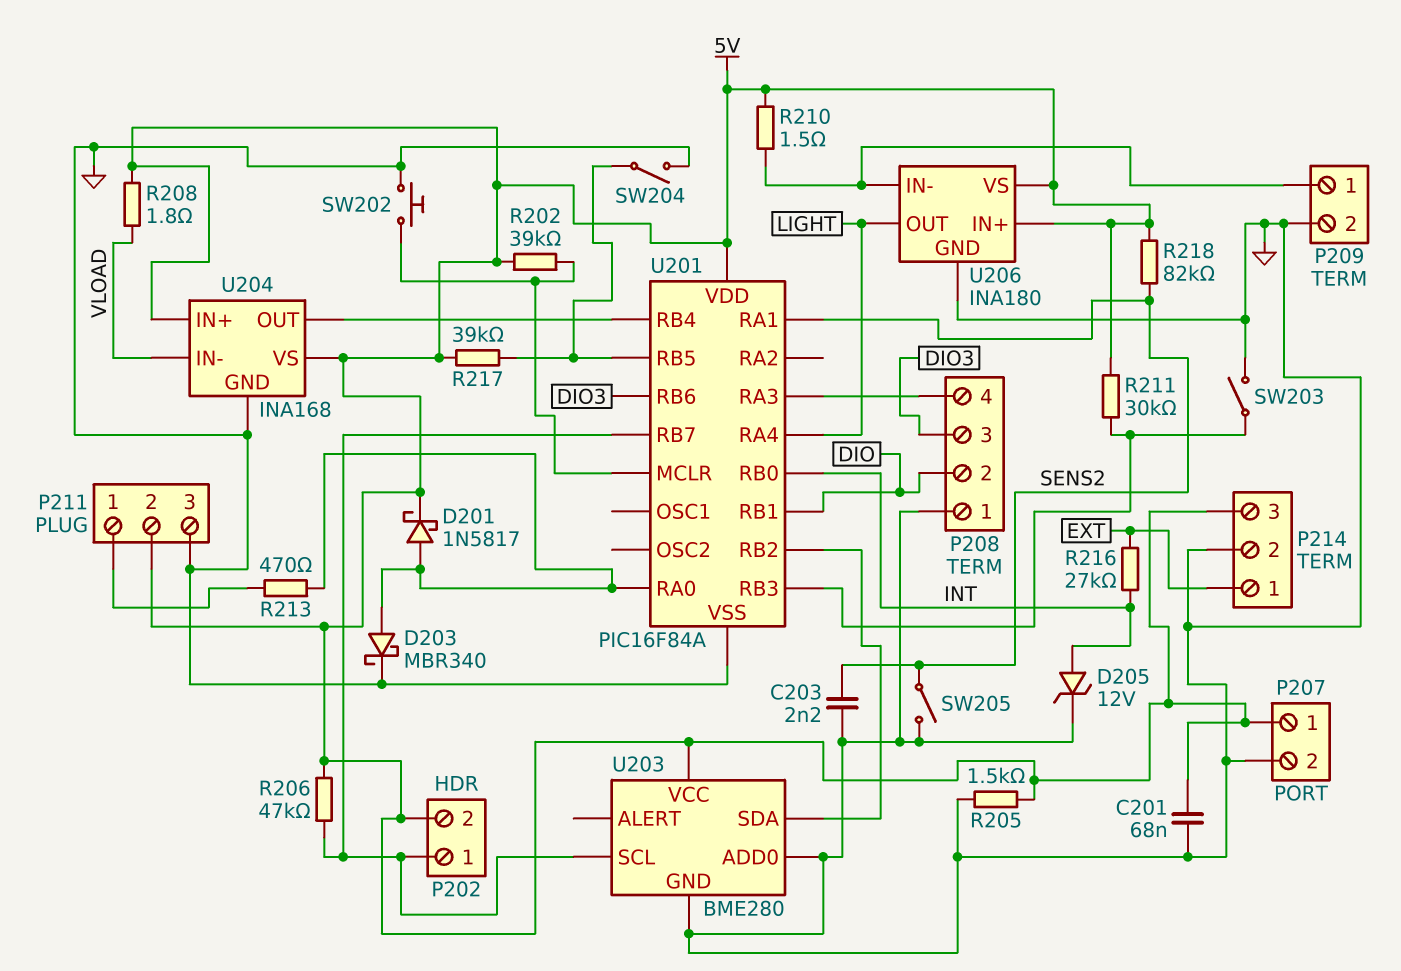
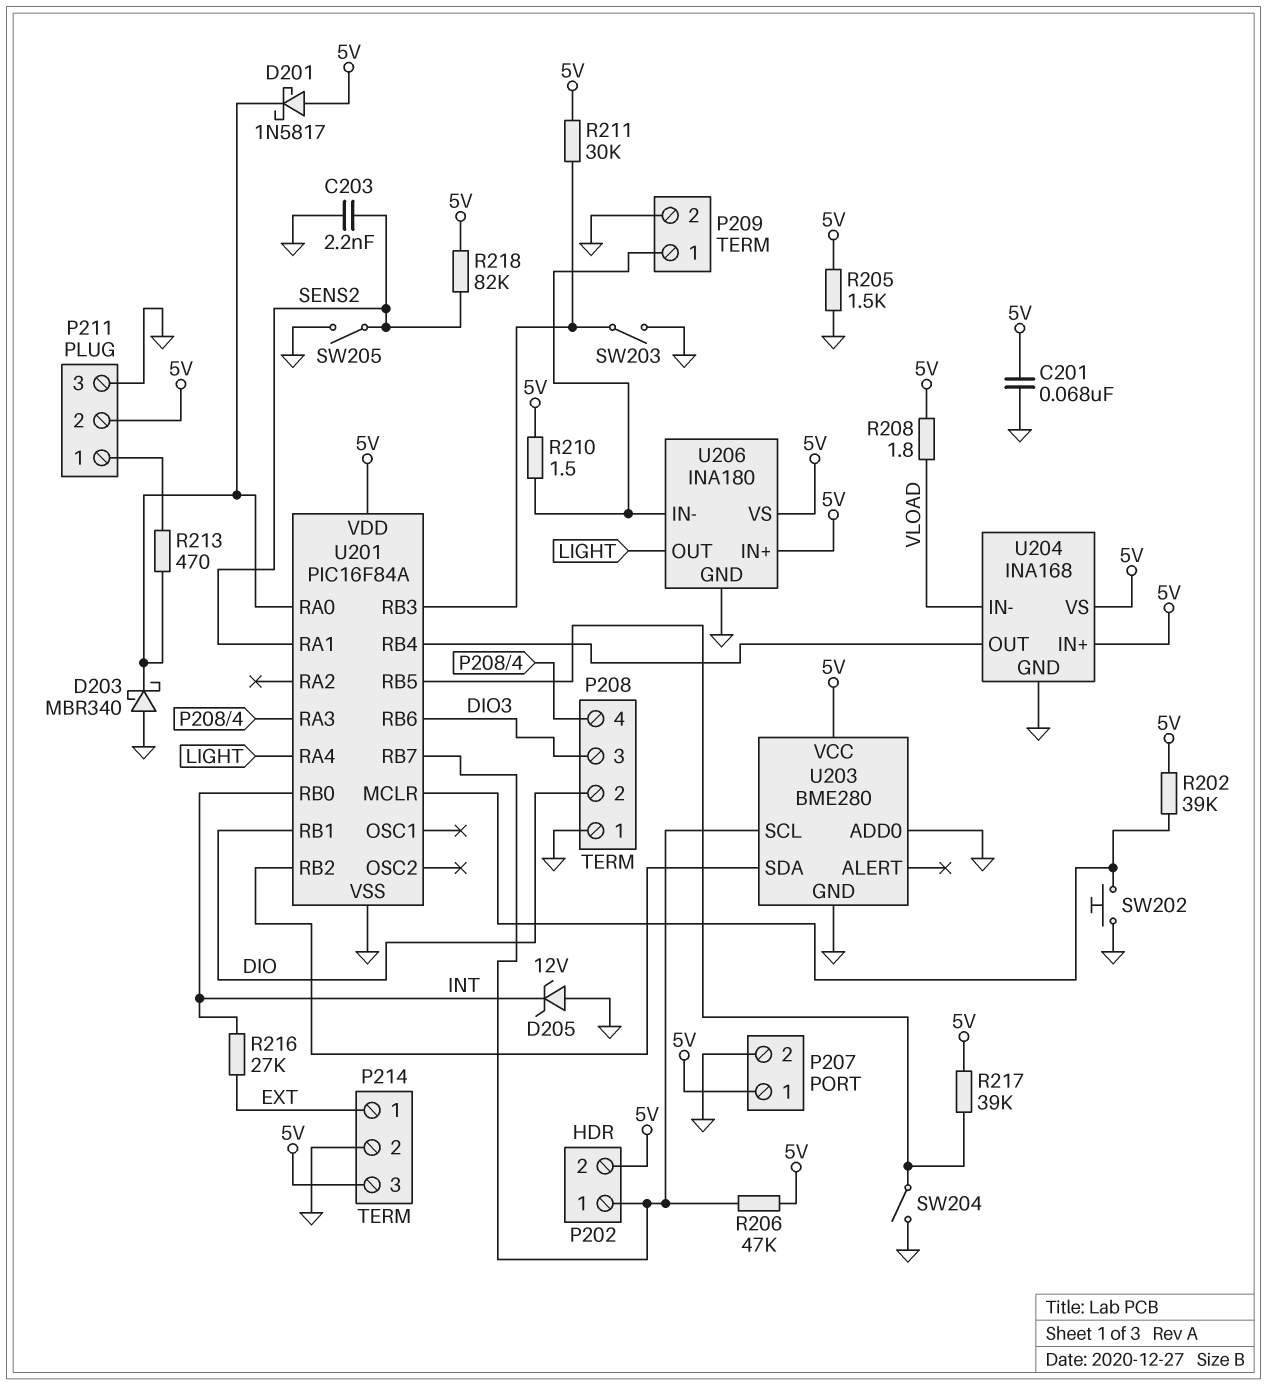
D201: schottky 1N5817 (A U201/RA0, K 5V) -> schottky 1N5817 (A 5V, K U201/RA0)
D203: schottky MBR340 (A U201/RA0, K GND) -> schottky MBR340 (A GND, K U201/RA0)
D205: zener 12V (A INT, K GND) -> zener 12V (A GND, K INT)

